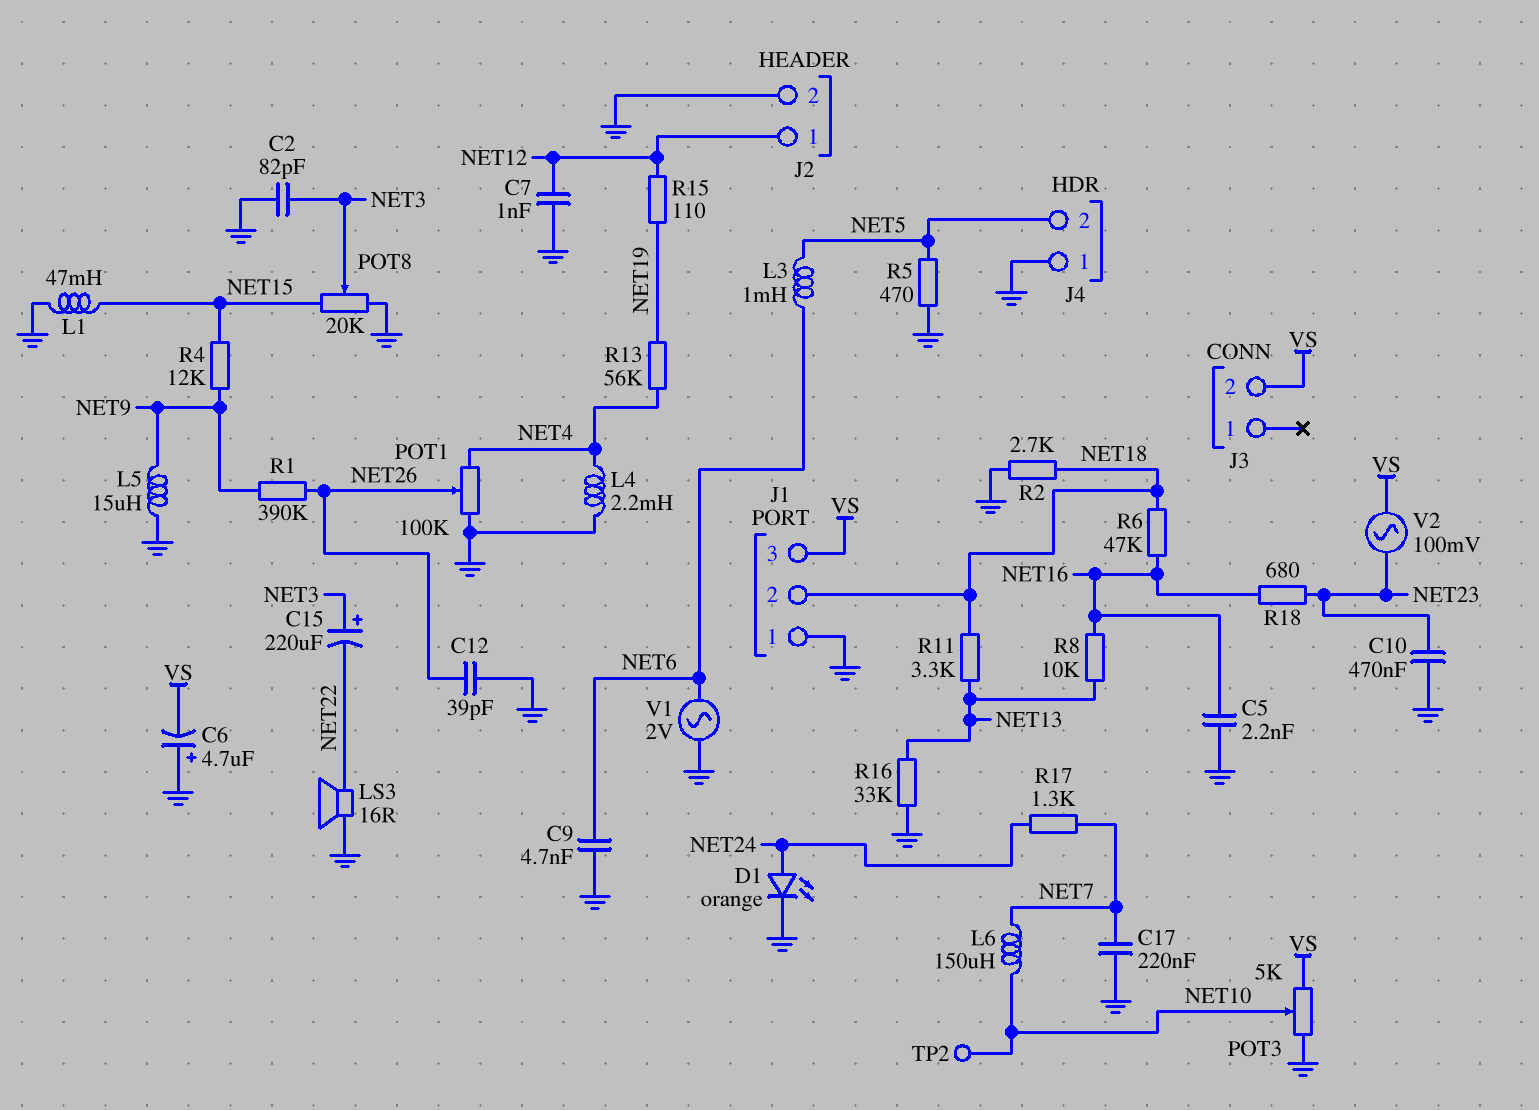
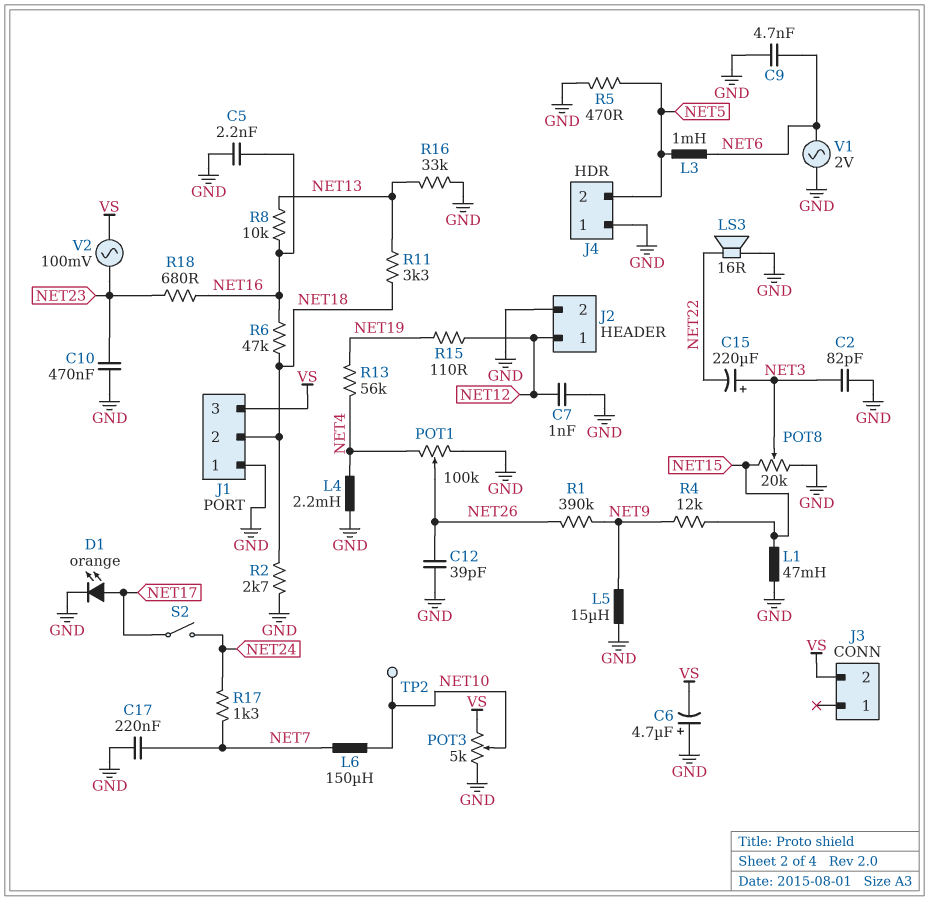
D1: LED orange (A NET24, K GND) -> LED orange (A NET17, K GND)
S2: none -> switch (NET17, NET24)

